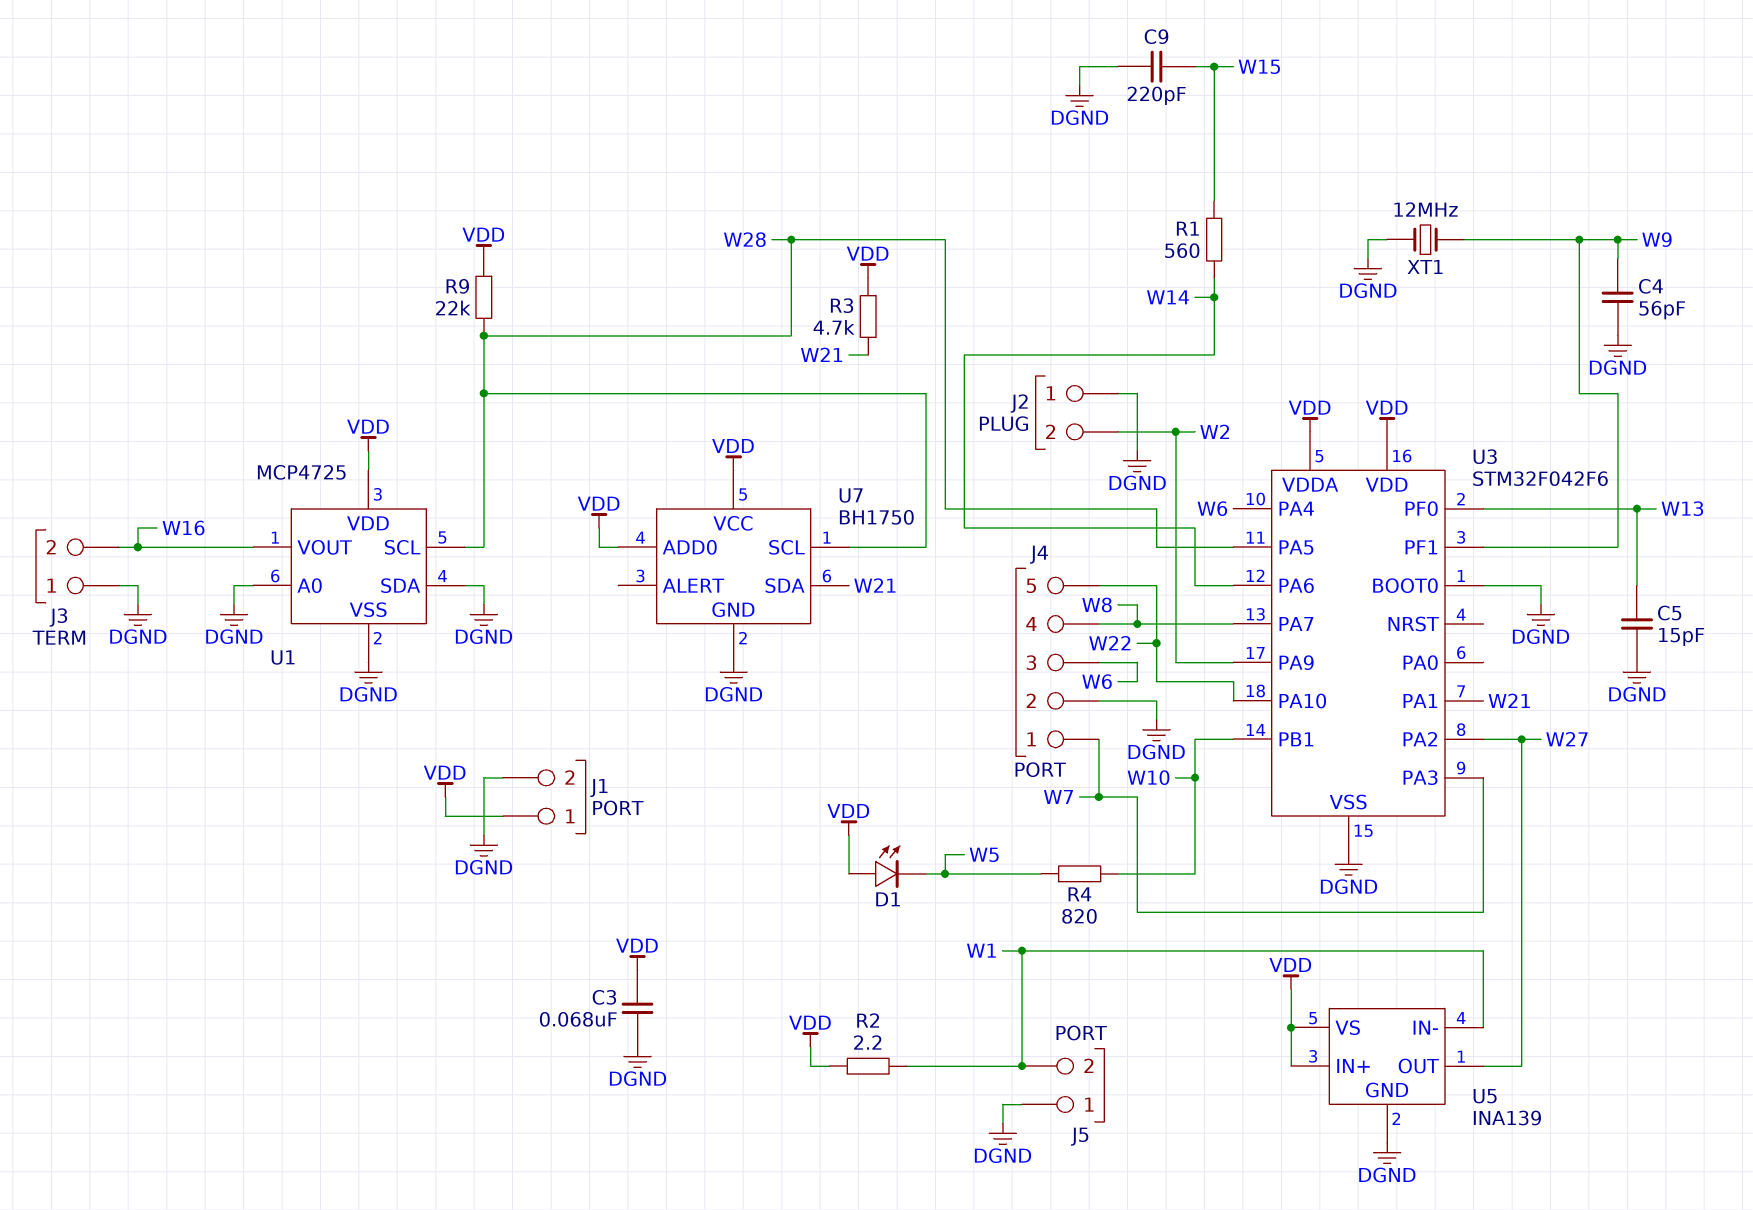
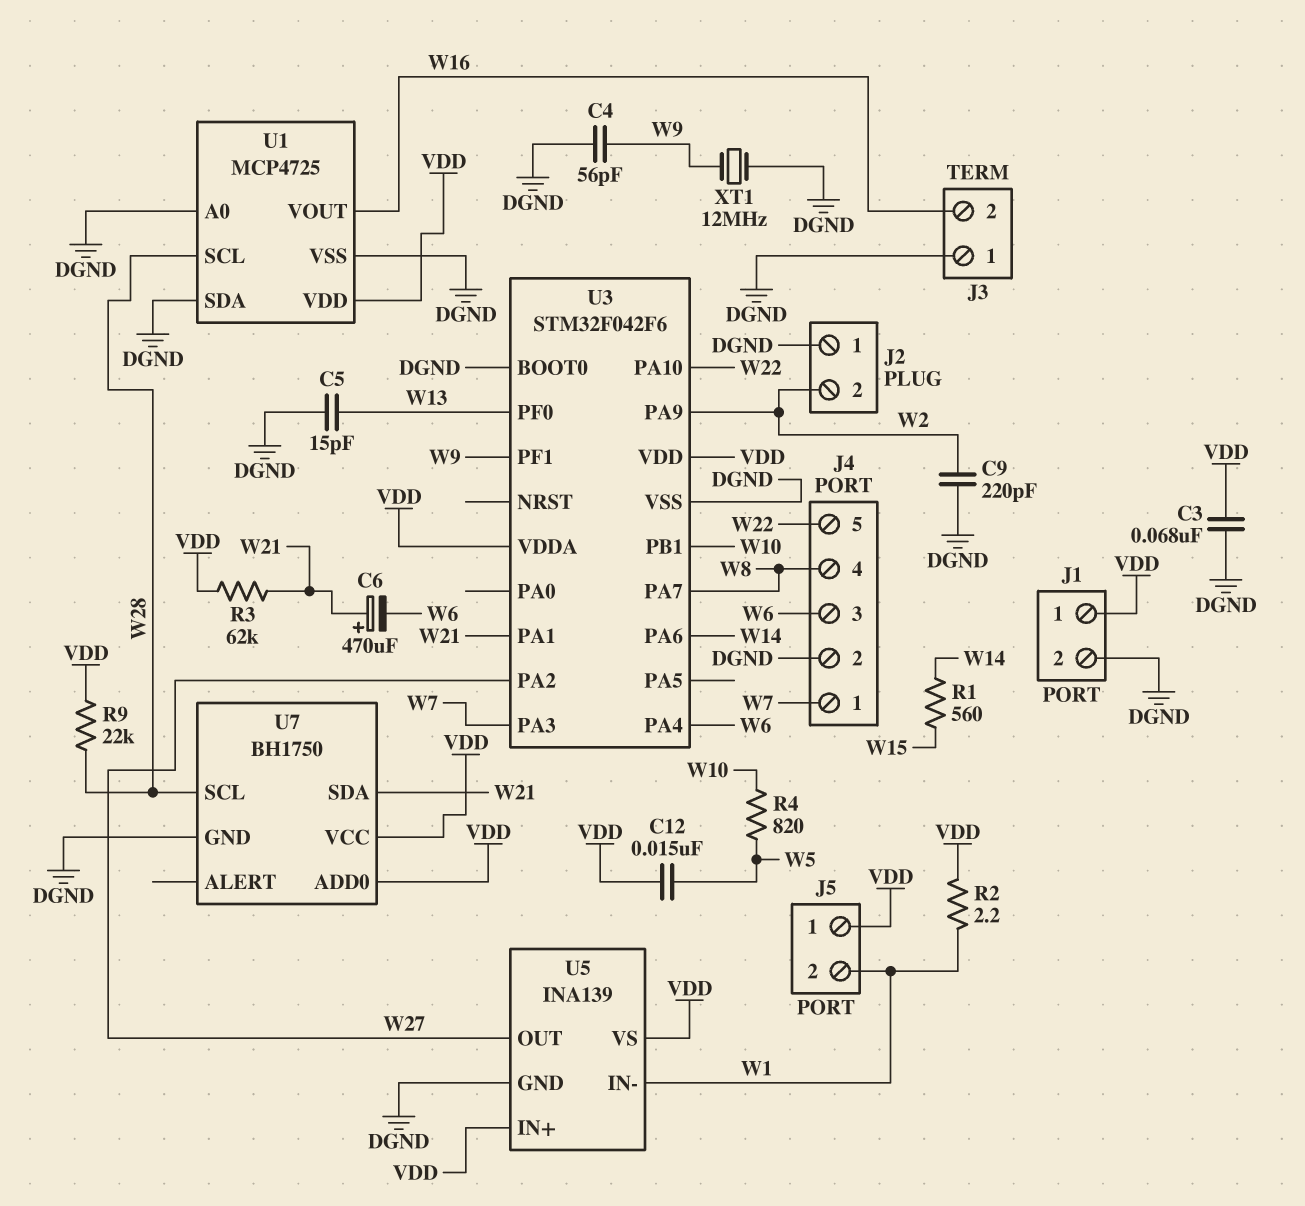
C6: none -> 470uF (plus W21, minus W6)
C9: 220pF (DGND, W15) -> 220pF (DGND, W2)
C12: none -> 15nF (VDD, W5)
D1: LED (A VDD, K W5) -> none
J5 pin 1: DGND -> VDD
R3: 4.7k (VDD, W21) -> 62k (VDD, W21)
U3 pin PA5: W28 -> none

